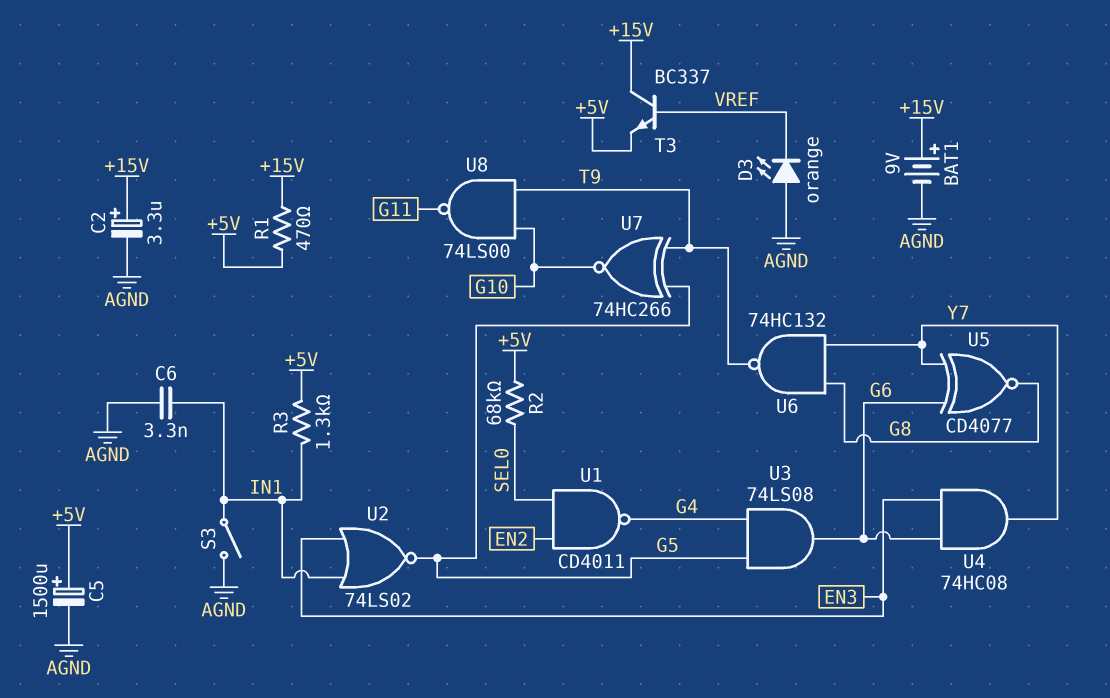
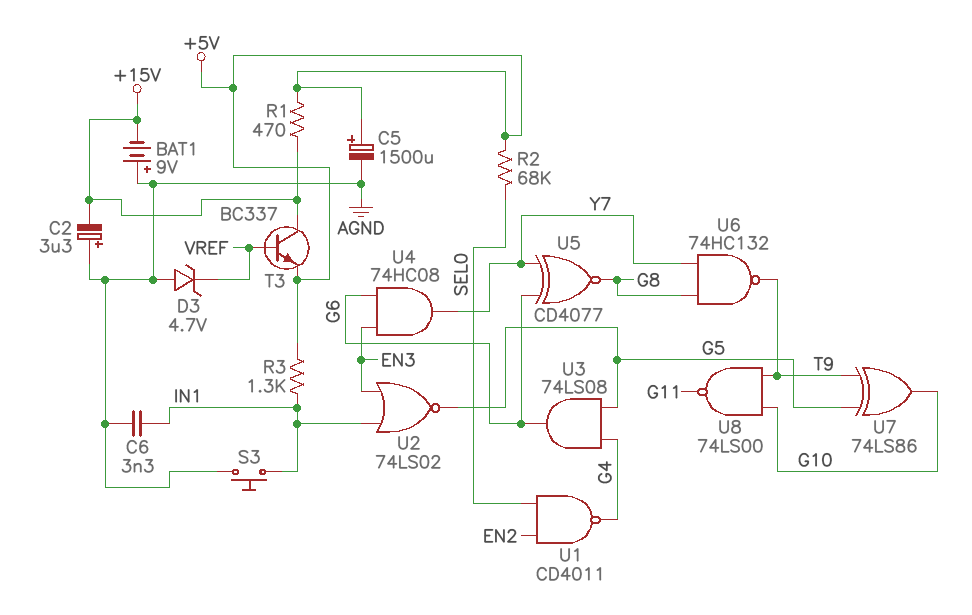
BAT1: 9V (plus +15V, minus AGND) -> 9V (plus AGND, minus +15V)
C2: 3.3uF (plus +15V, minus AGND) -> 3.3uF (plus AGND, minus +15V)
D3: LED orange (A AGND, K VREF) -> zener 4.7V (A AGND, K VREF)
S3: switch (AGND, IN1) -> button (AGND, IN1)
U7: XNOR 74HC266 (in G5, in T9, out G10) -> XOR 74LS86 (in G5, in T9, out G10)

